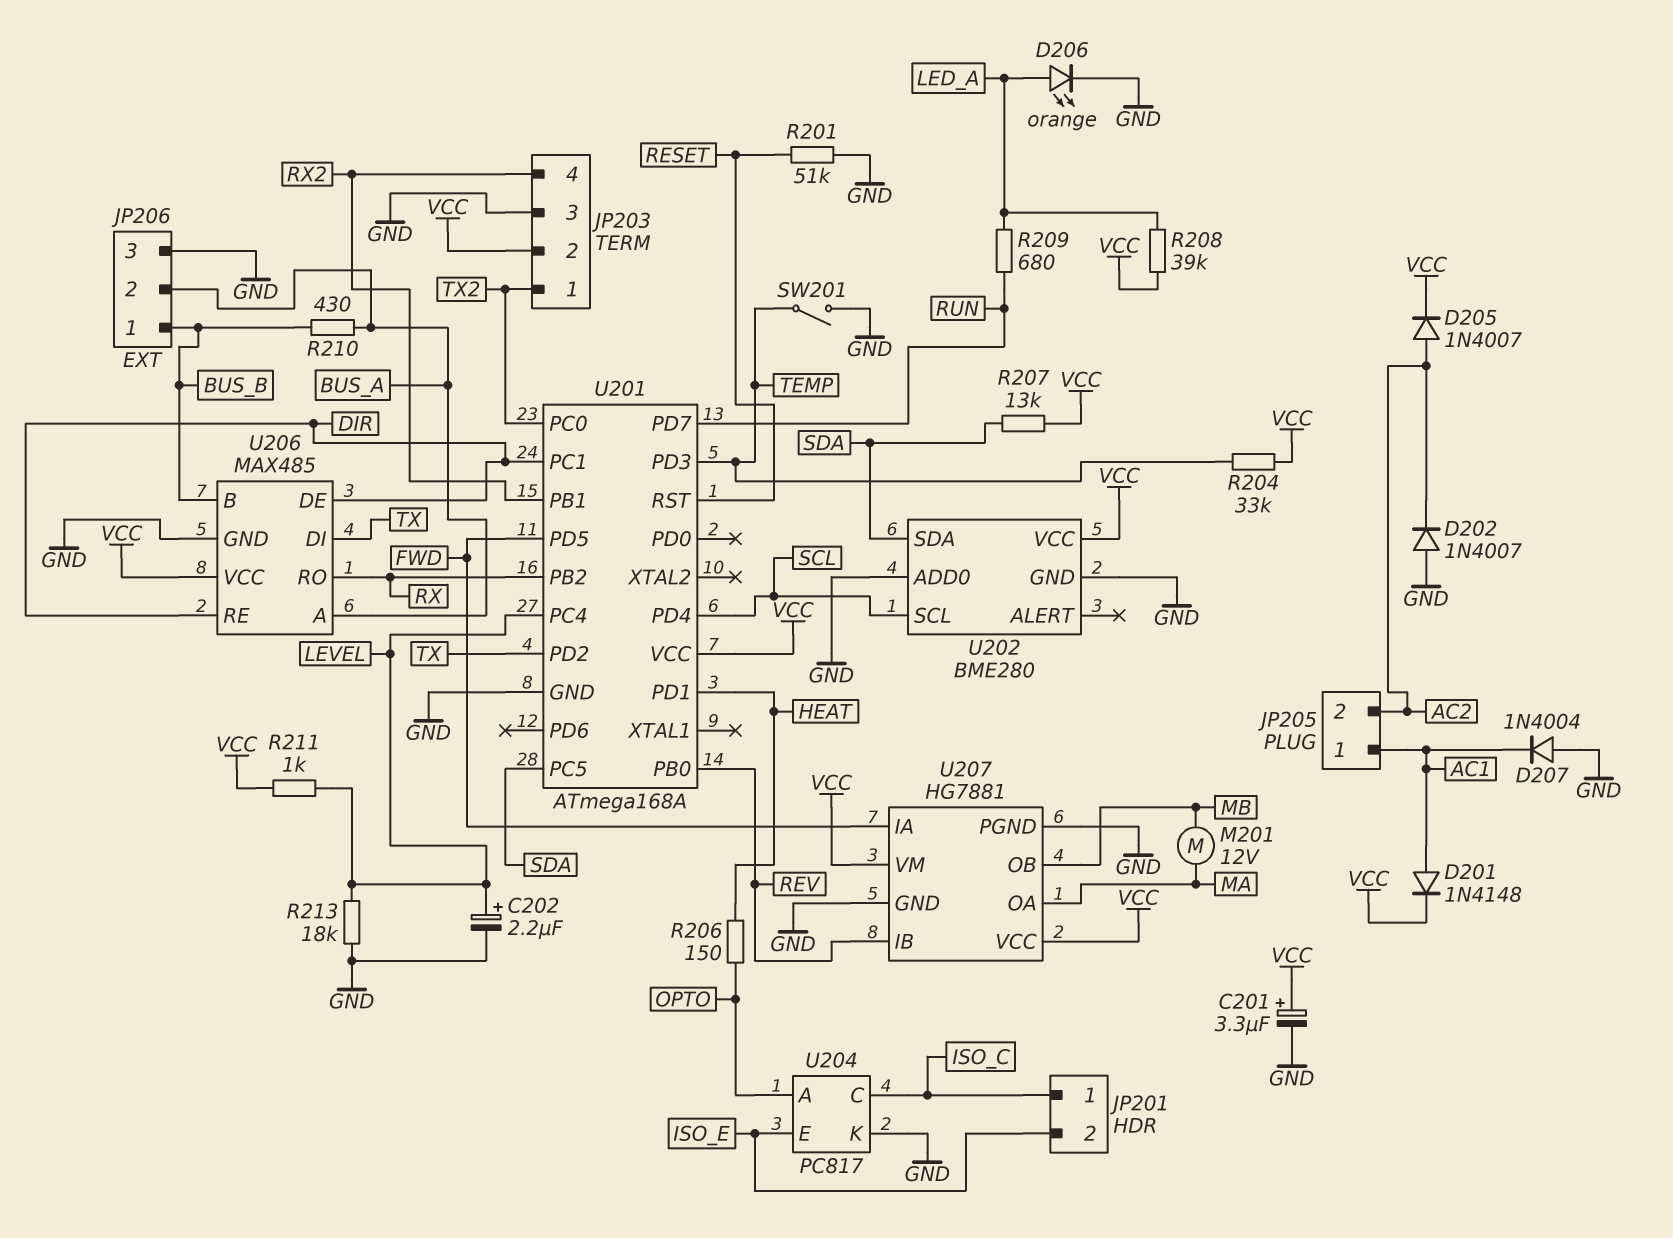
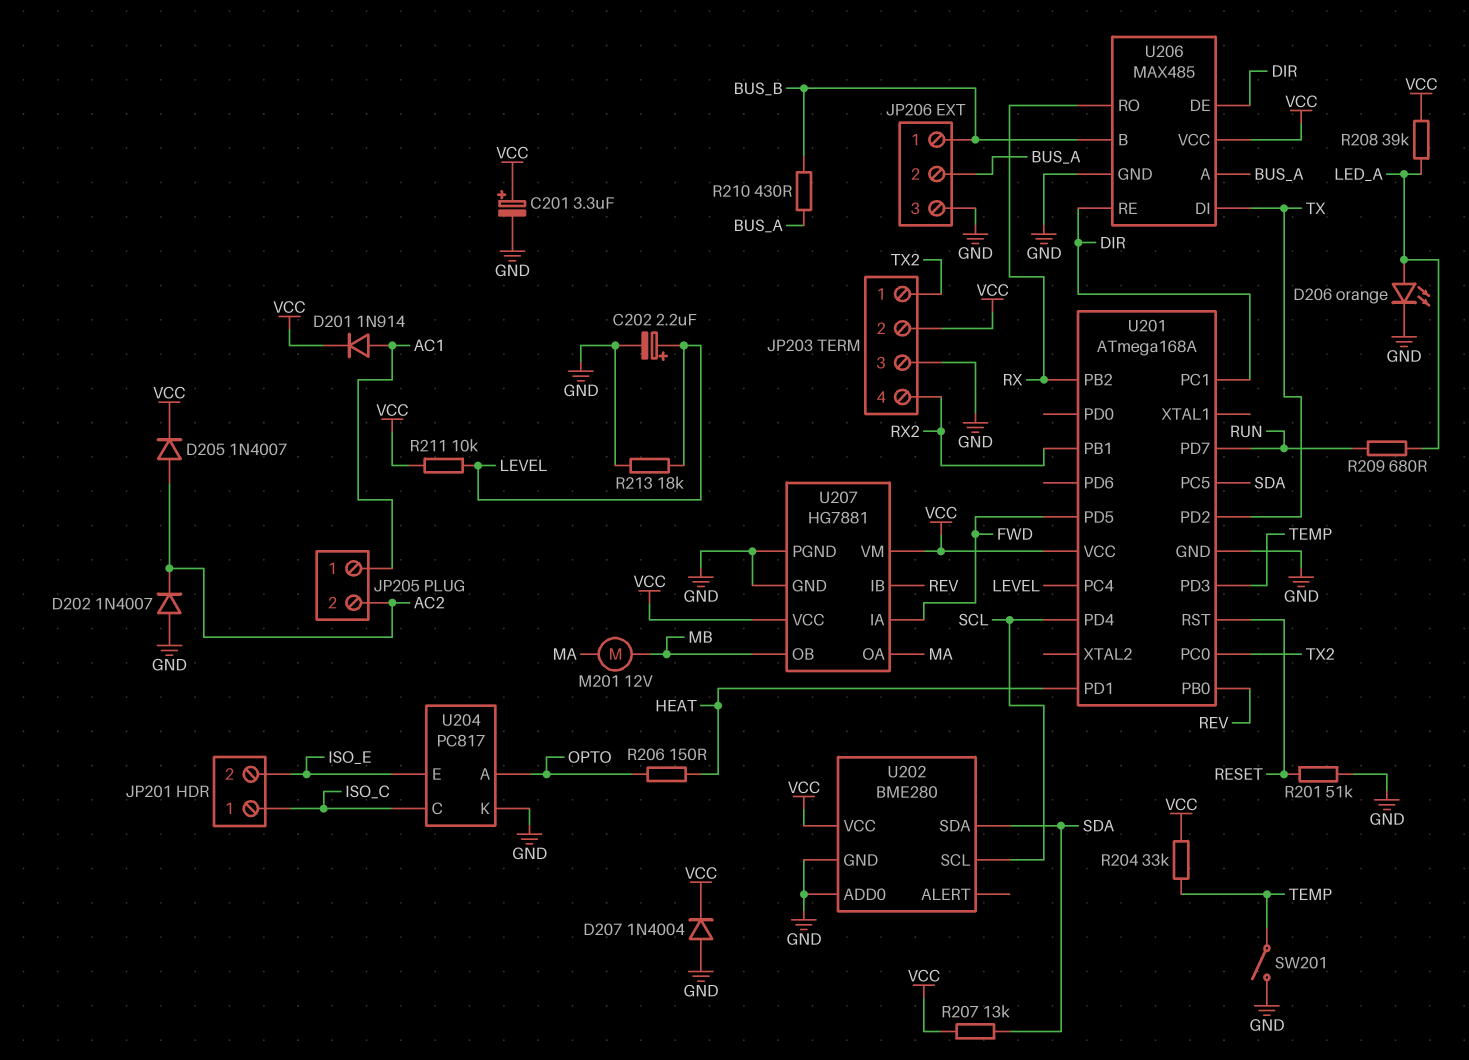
D201: diode 1N4148 (A AC1, K VCC) -> diode 1N914 (A AC1, K VCC)
D207: diode 1N4004 (A GND, K AC1) -> diode 1N4004 (A GND, K VCC)
R211: 1k (LEVEL, VCC) -> 10k (LEVEL, VCC)

